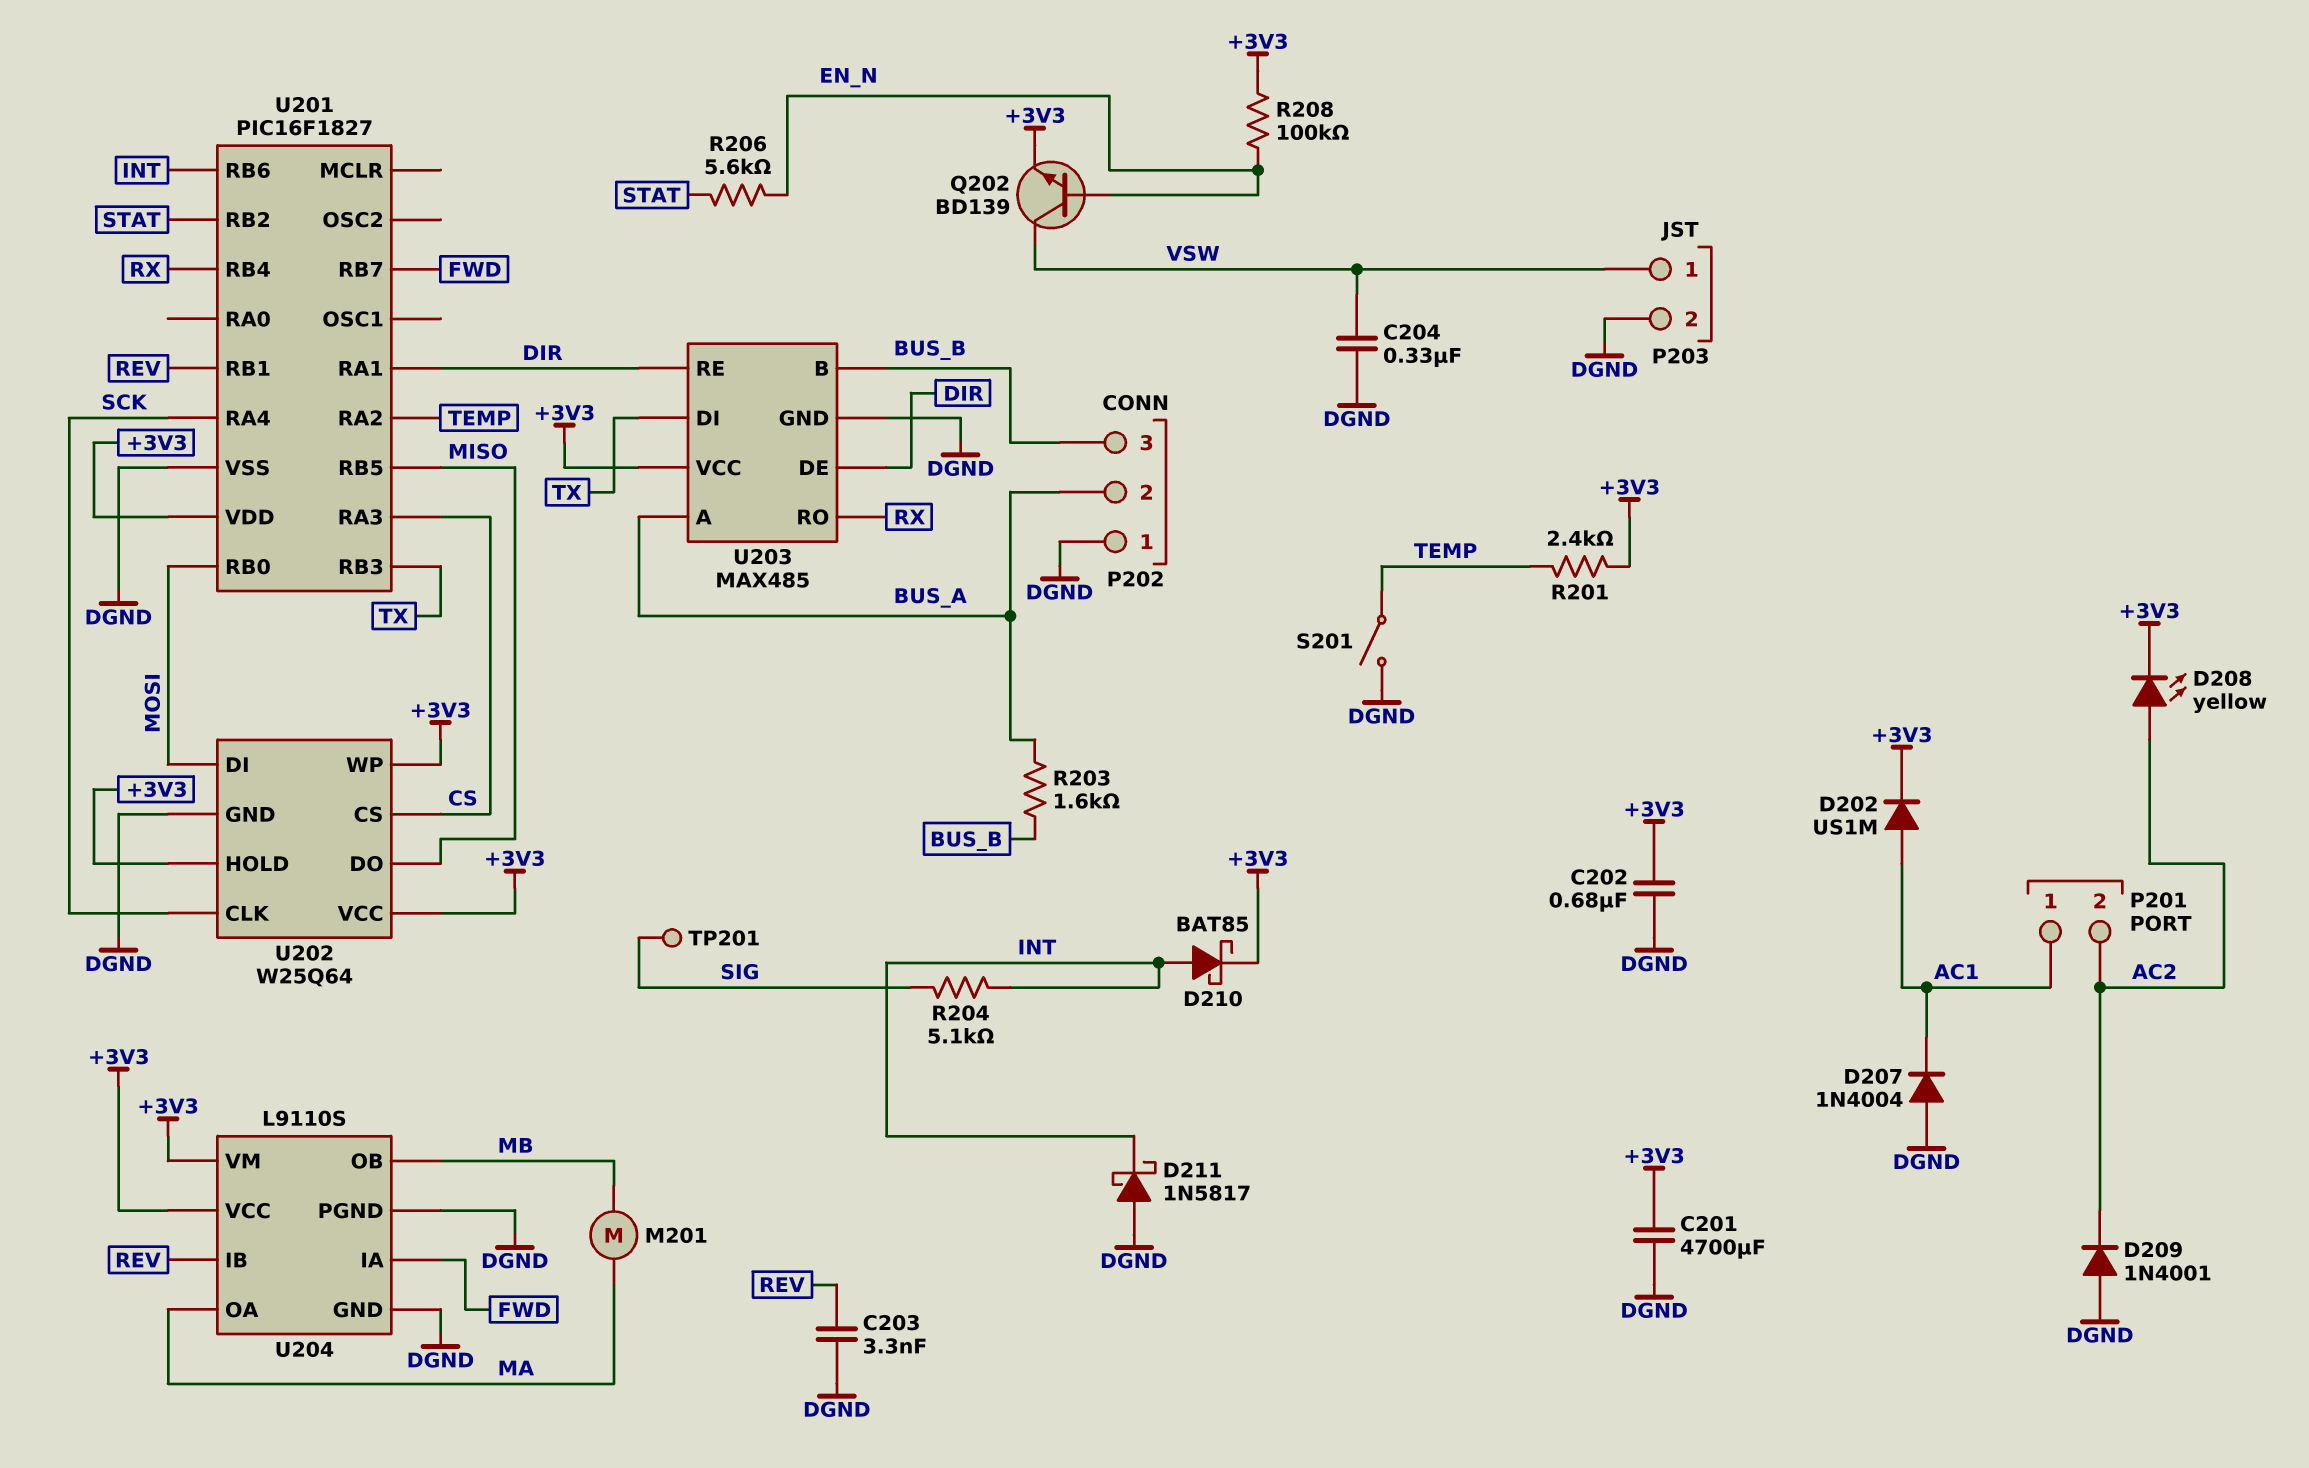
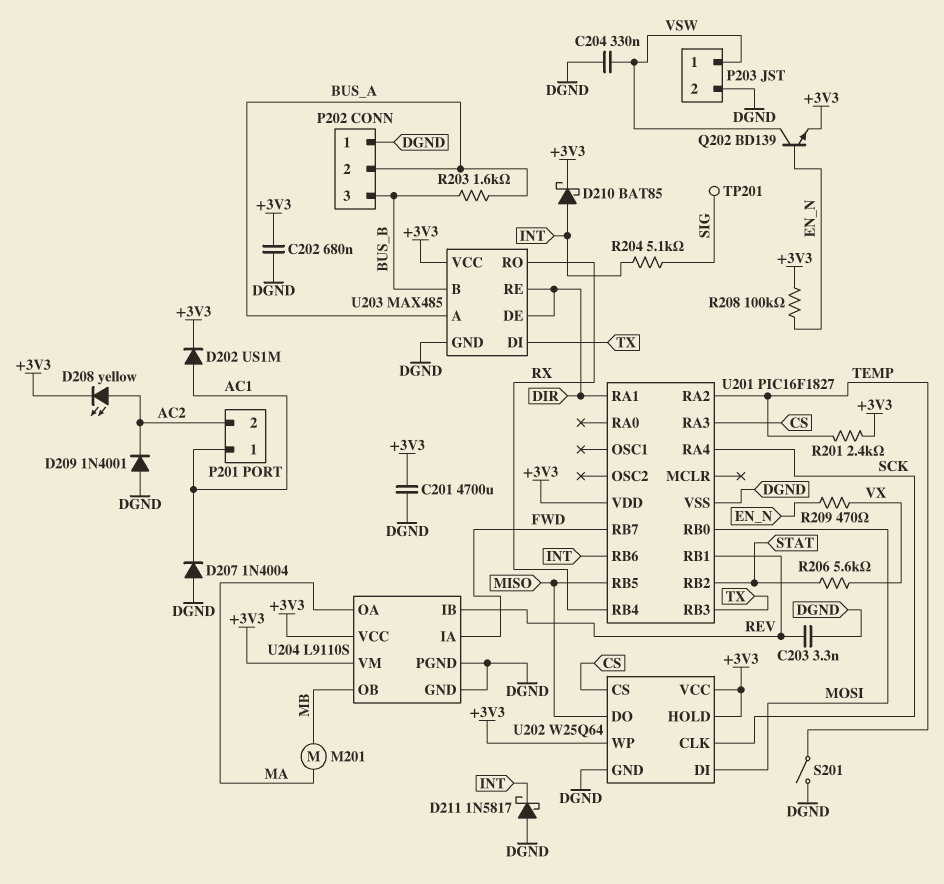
R206: 5.6k (EN_N, STAT) -> 5.6k (STAT, VX)
R209: none -> 470 (EN_N, VX)

